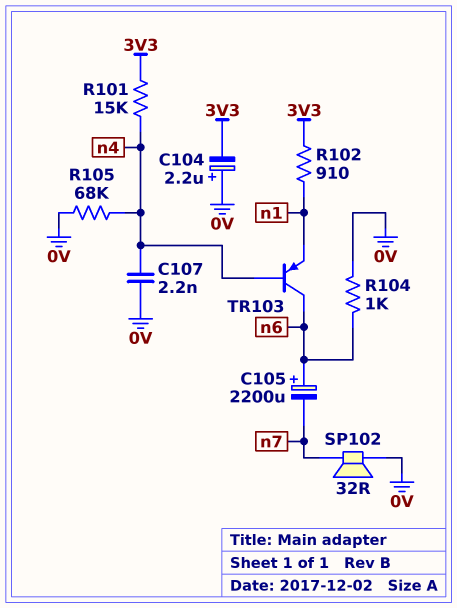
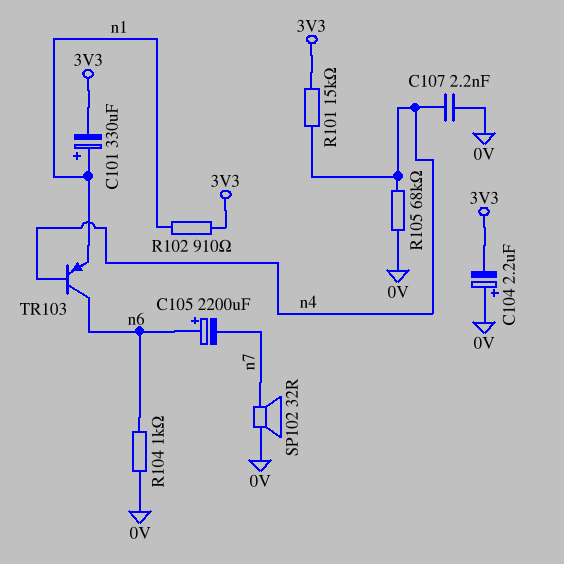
C101: none -> 330uF (plus n1, minus 3V3)

